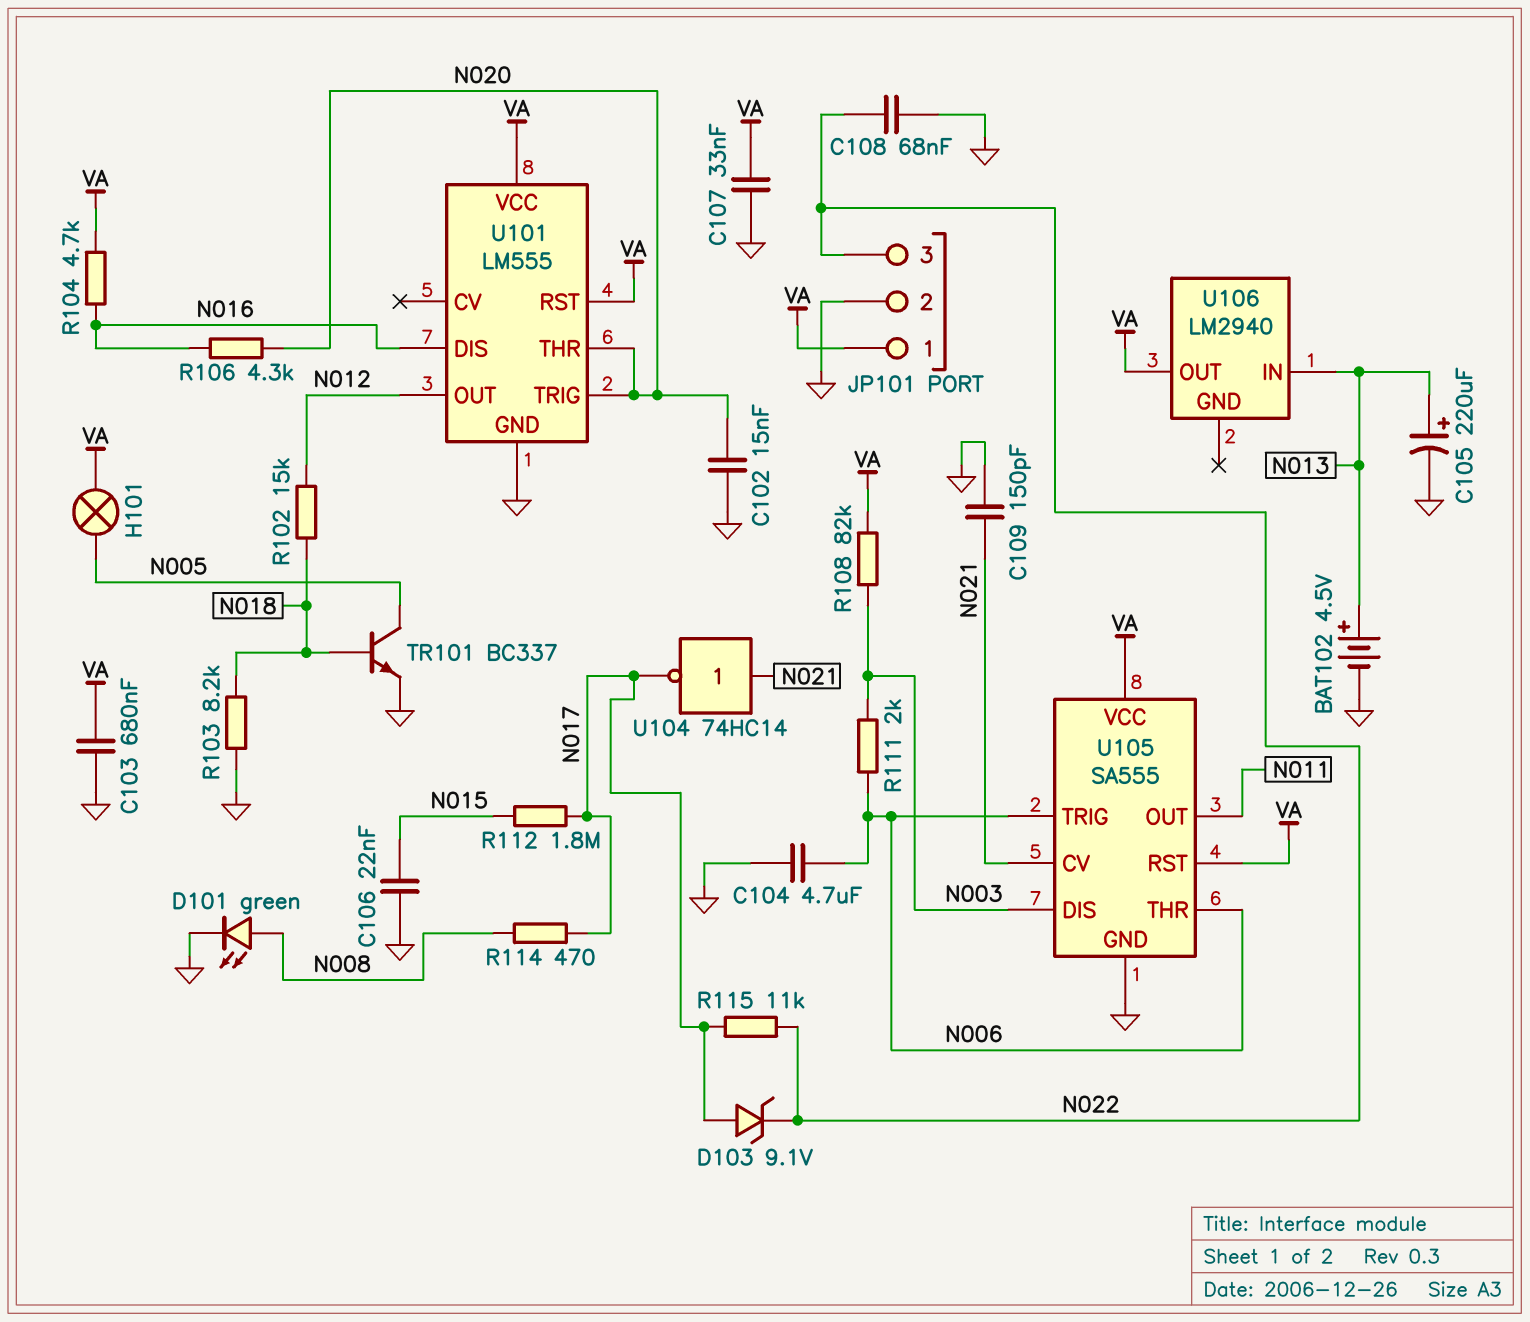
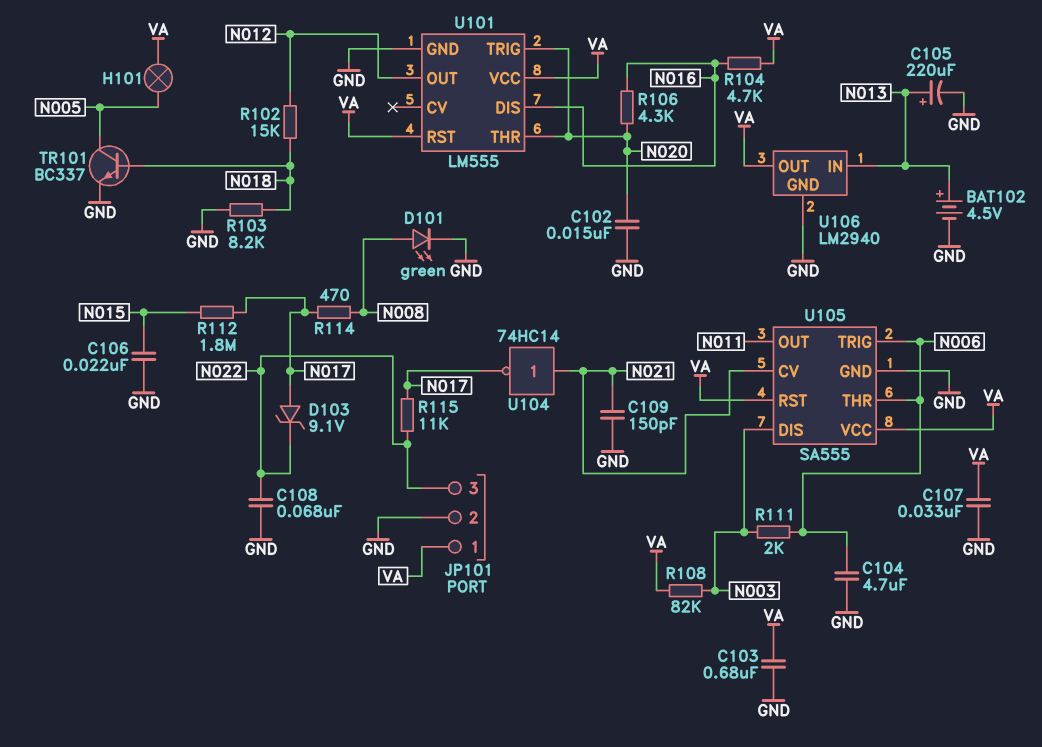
U106 pin GND: none -> GND

